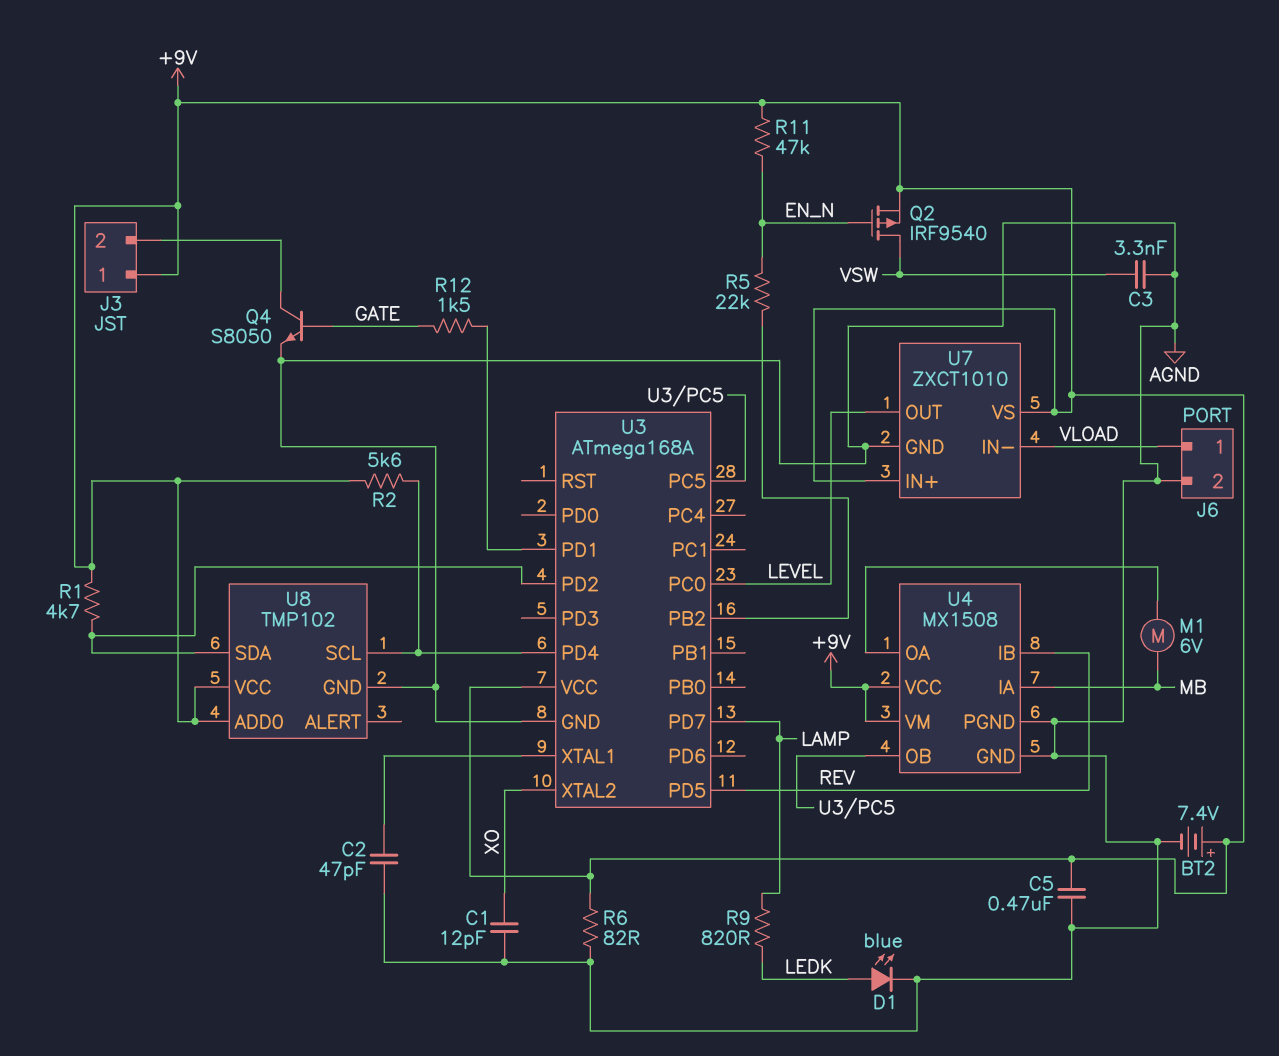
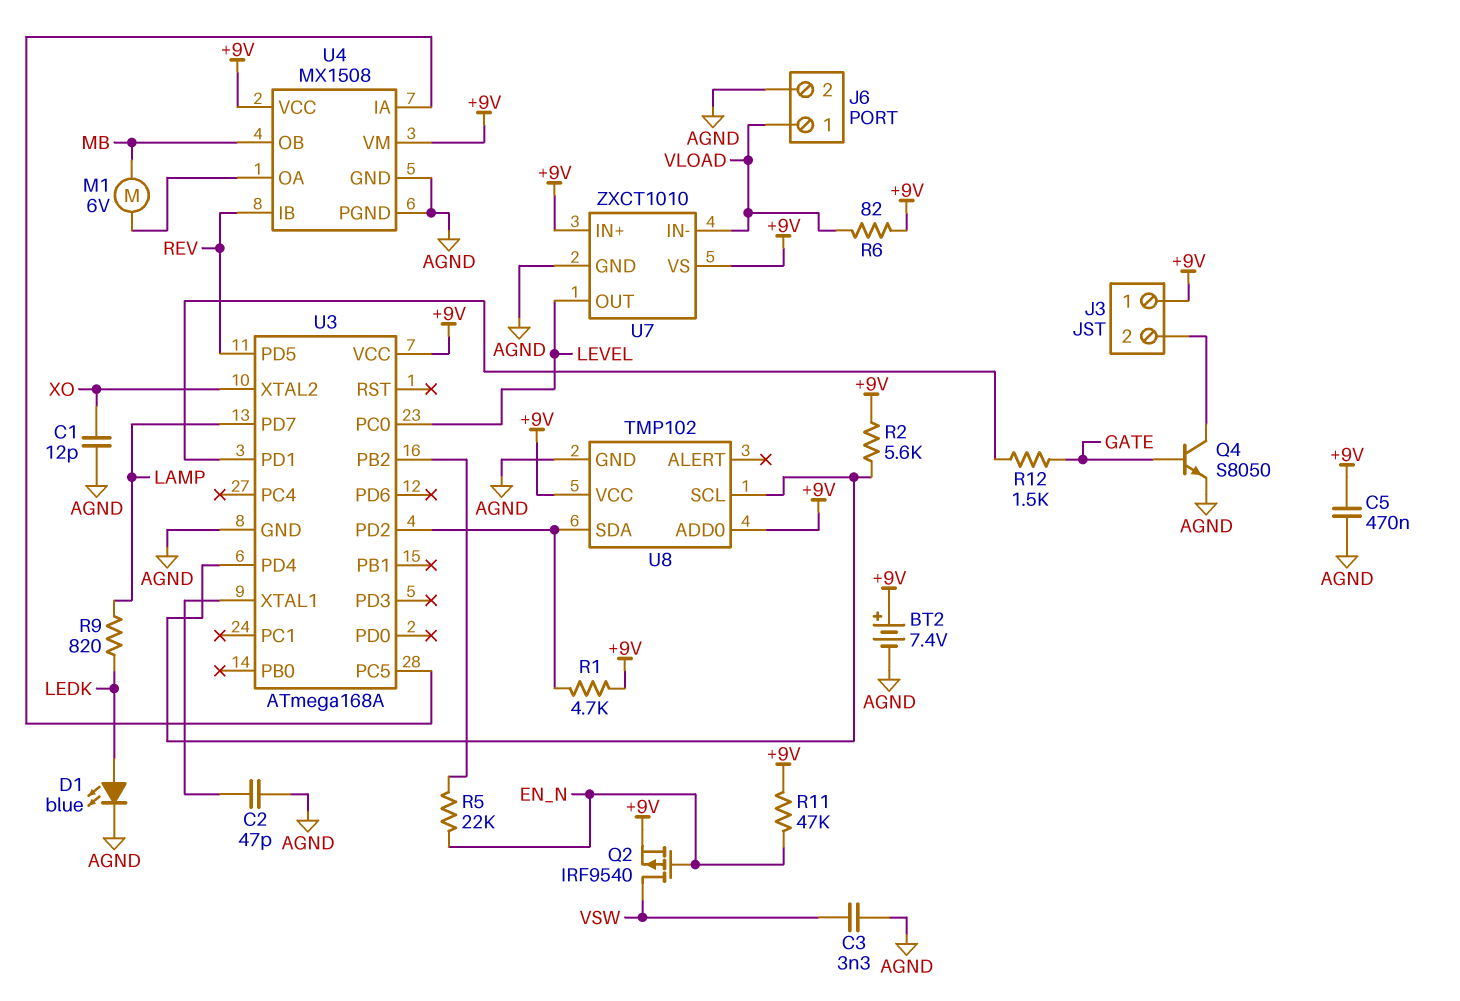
R6: 82 (+9V, AGND) -> 82 (+9V, VLOAD)
U4 pin IA: MB -> U3/PC5
U4 pin OB: U3/PC5 -> MB

